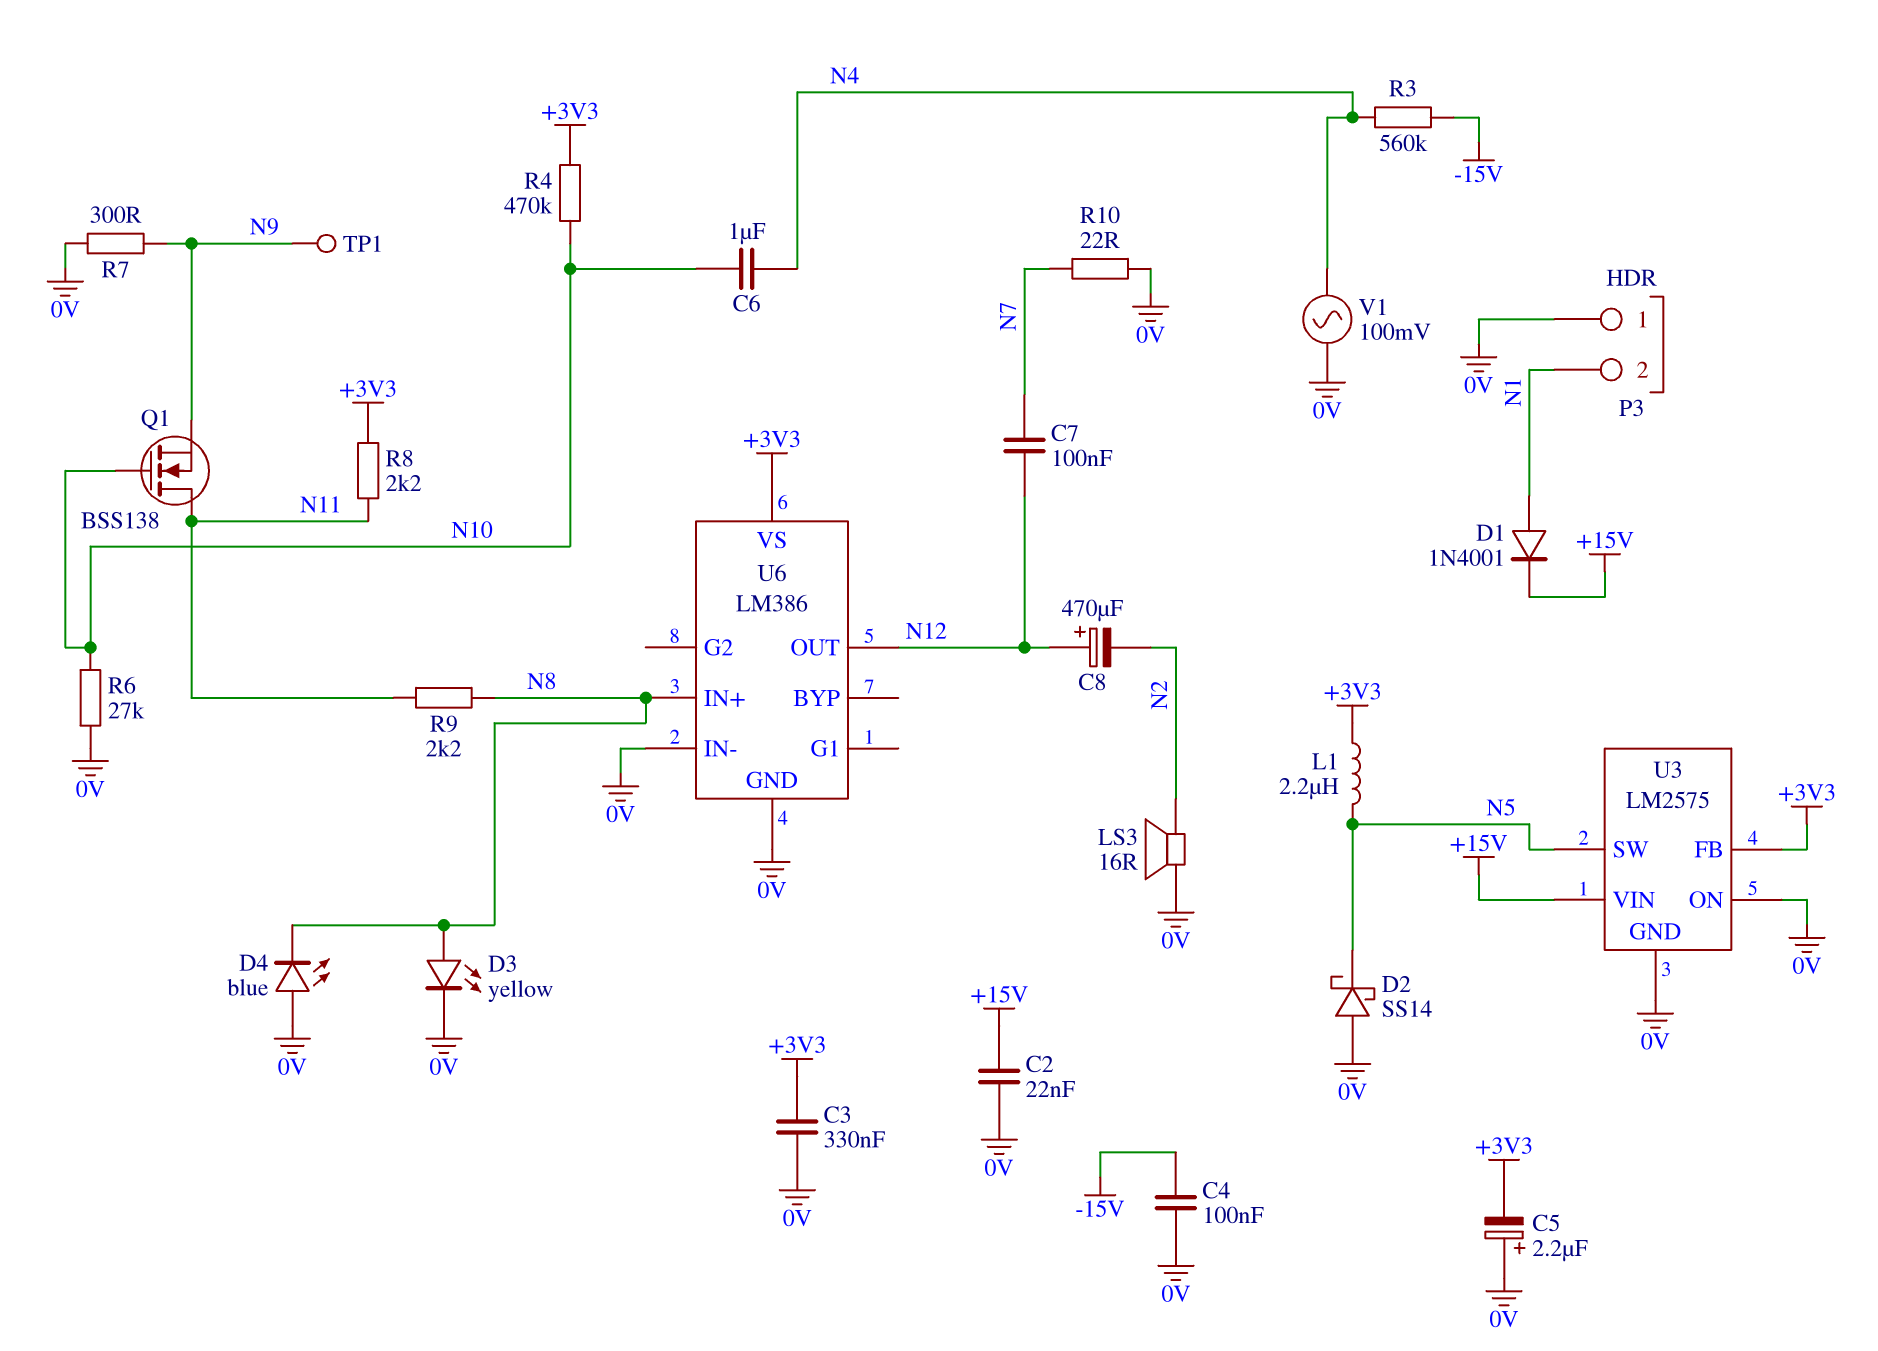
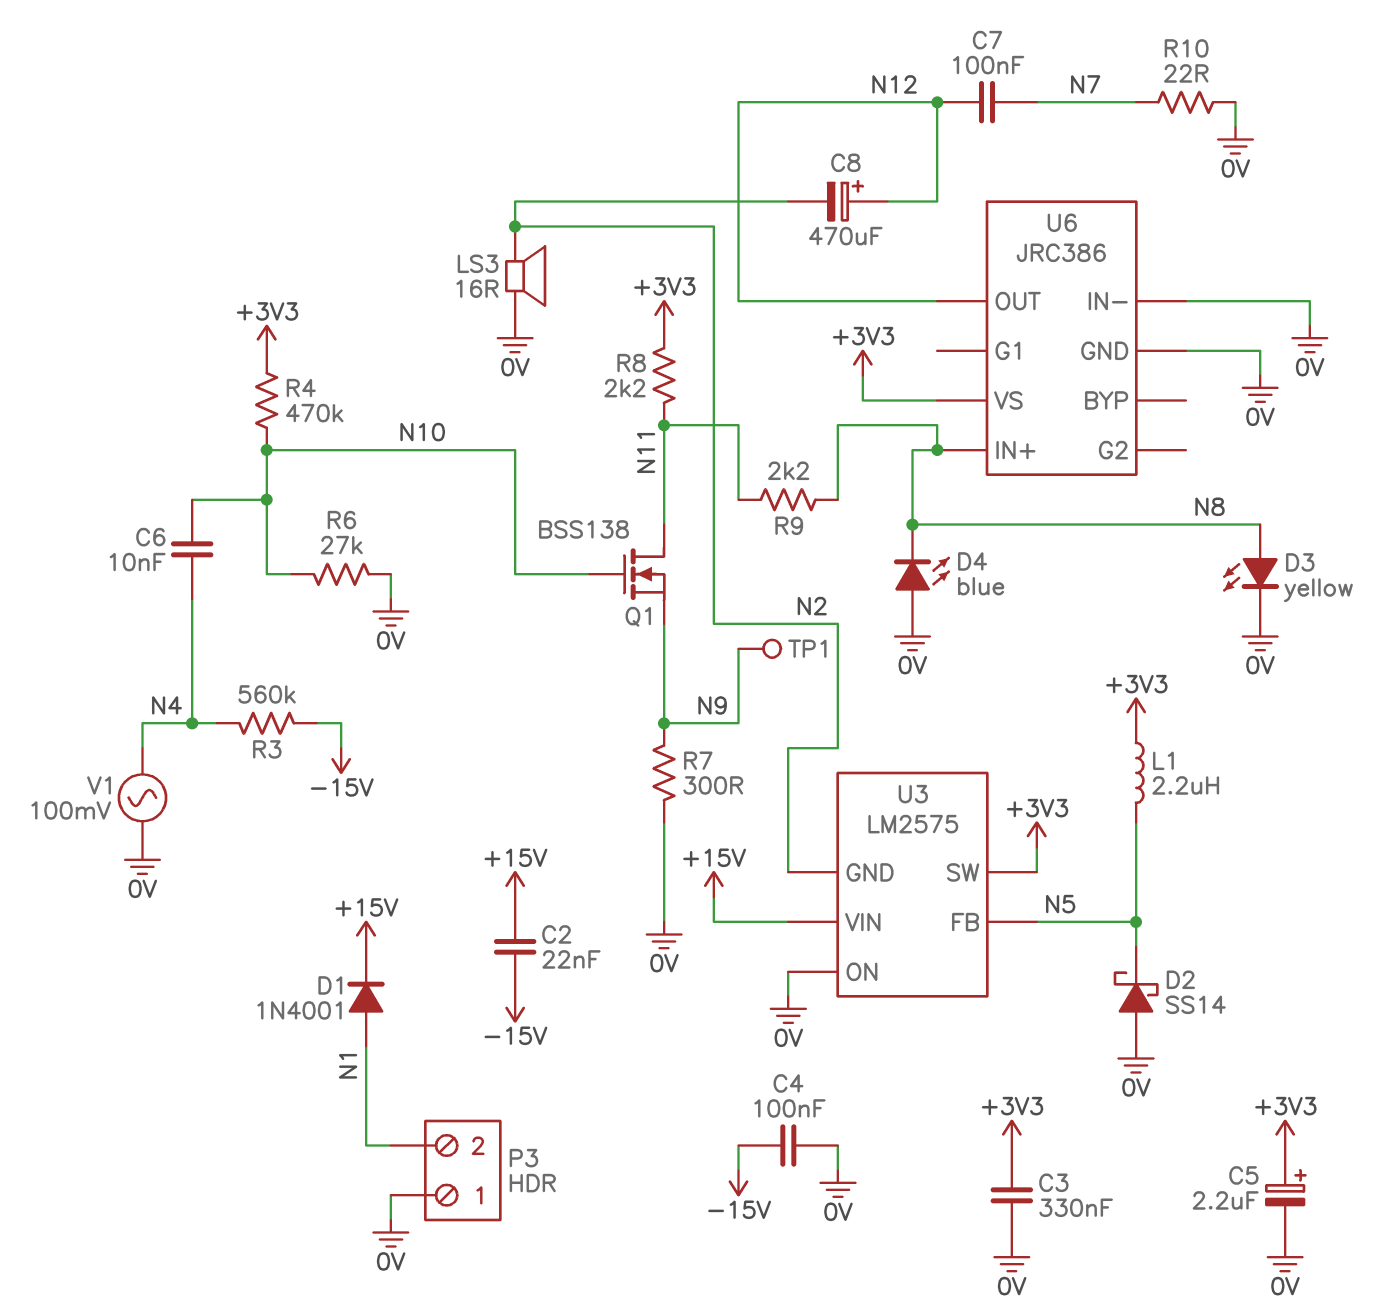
C2: 22nF (+15V, 0V) -> 22nF (+15V, -15V)
C5: 2.2uF (plus 0V, minus +3V3) -> 2.2uF (plus +3V3, minus 0V)
C6: 1uF (N4, N10) -> 10nF (N4, N10)
U3 pin FB: +3V3 -> N5
U3 pin GND: 0V -> N2
U3 pin SW: N5 -> +3V3
U6: LM386 -> JRC386

